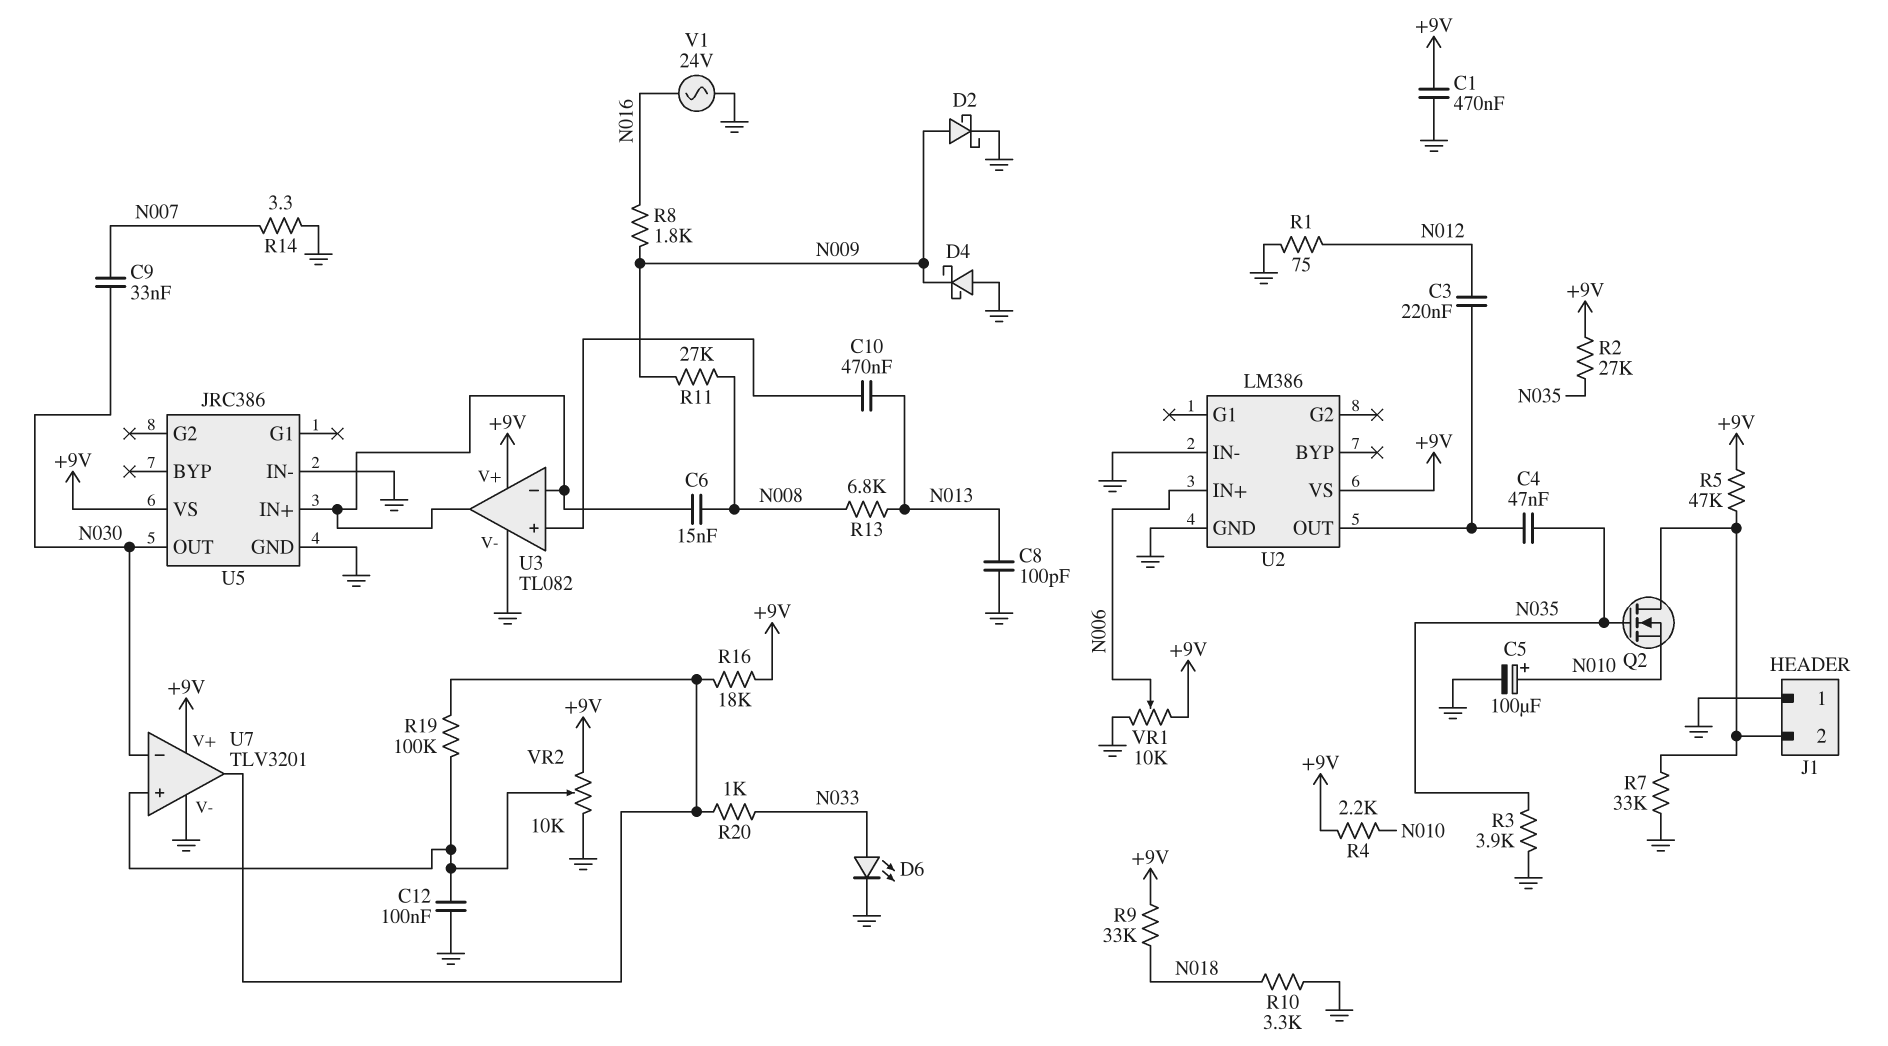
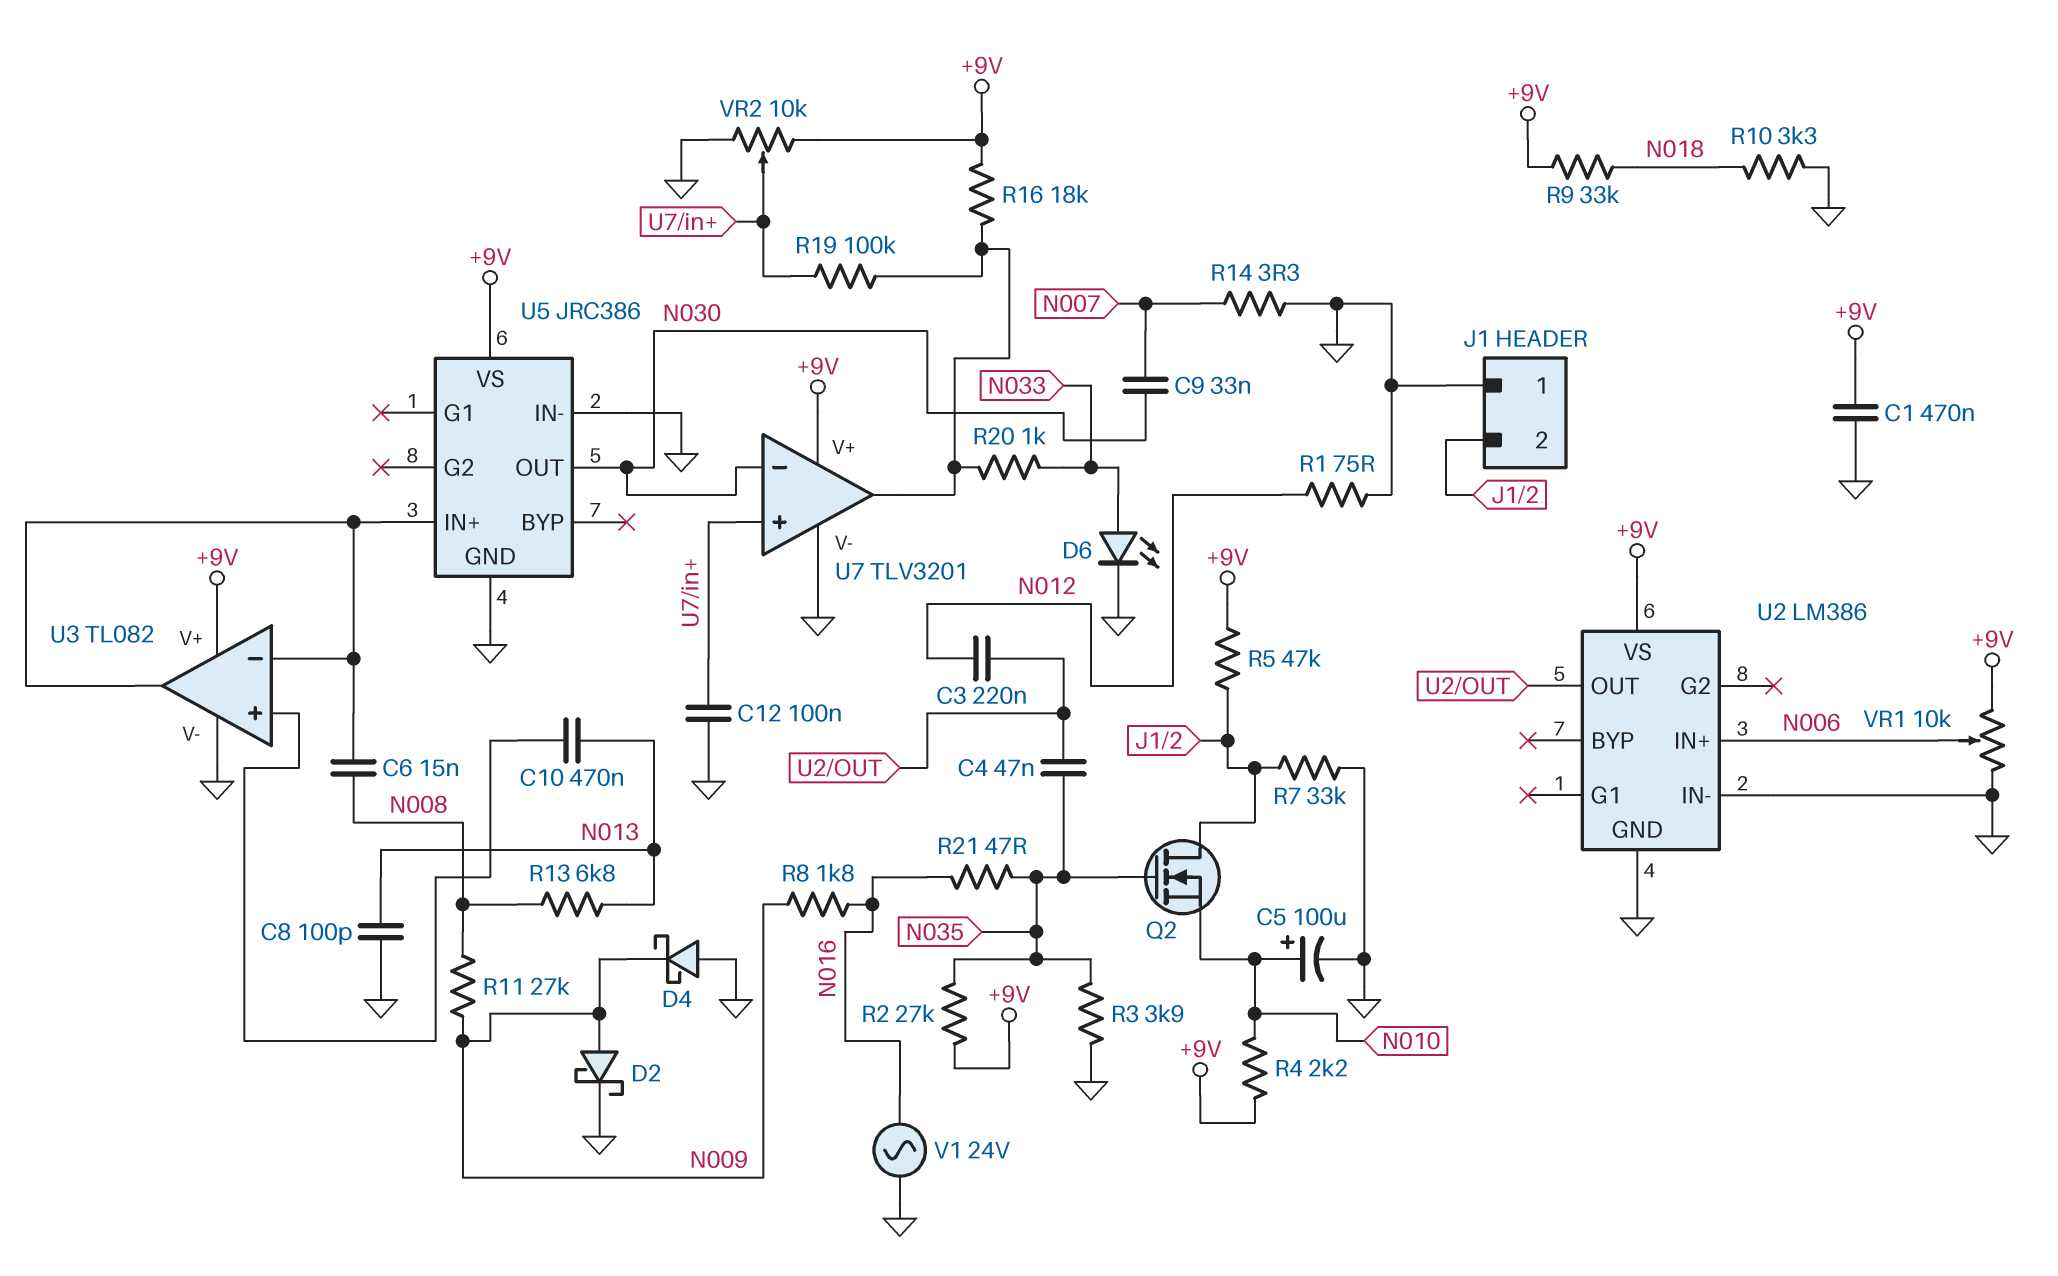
R21: none -> 47 (N016, N035)

